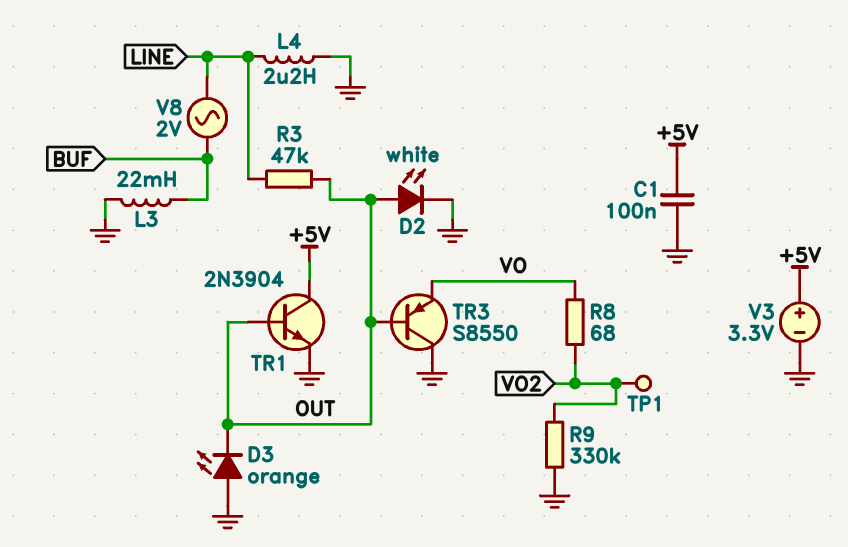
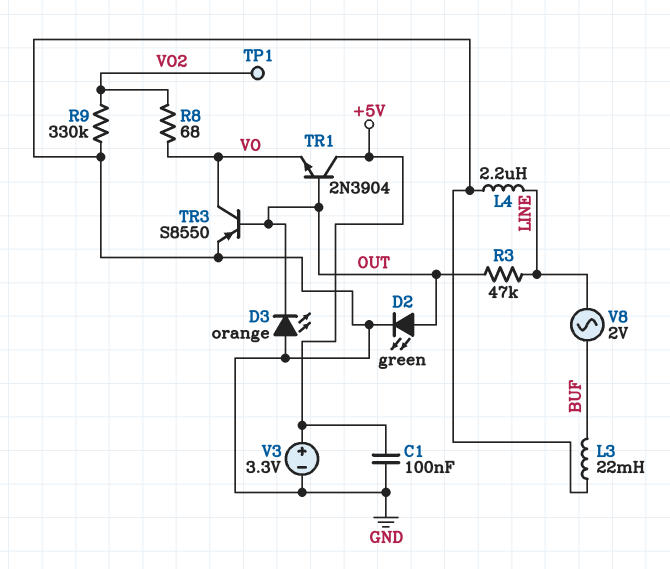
D2: LED white (A OUT, K GND) -> LED green (A OUT, K GND)
TR1: NPN 2N3904 (B OUT, C +5V, E GND) -> NPN 2N3904 (B OUT, C +5V, E VO)
TR3: PNP S8550 (B OUT, C GND, E VO) -> PNP S8550 (B OUT, C VO, E GND)

